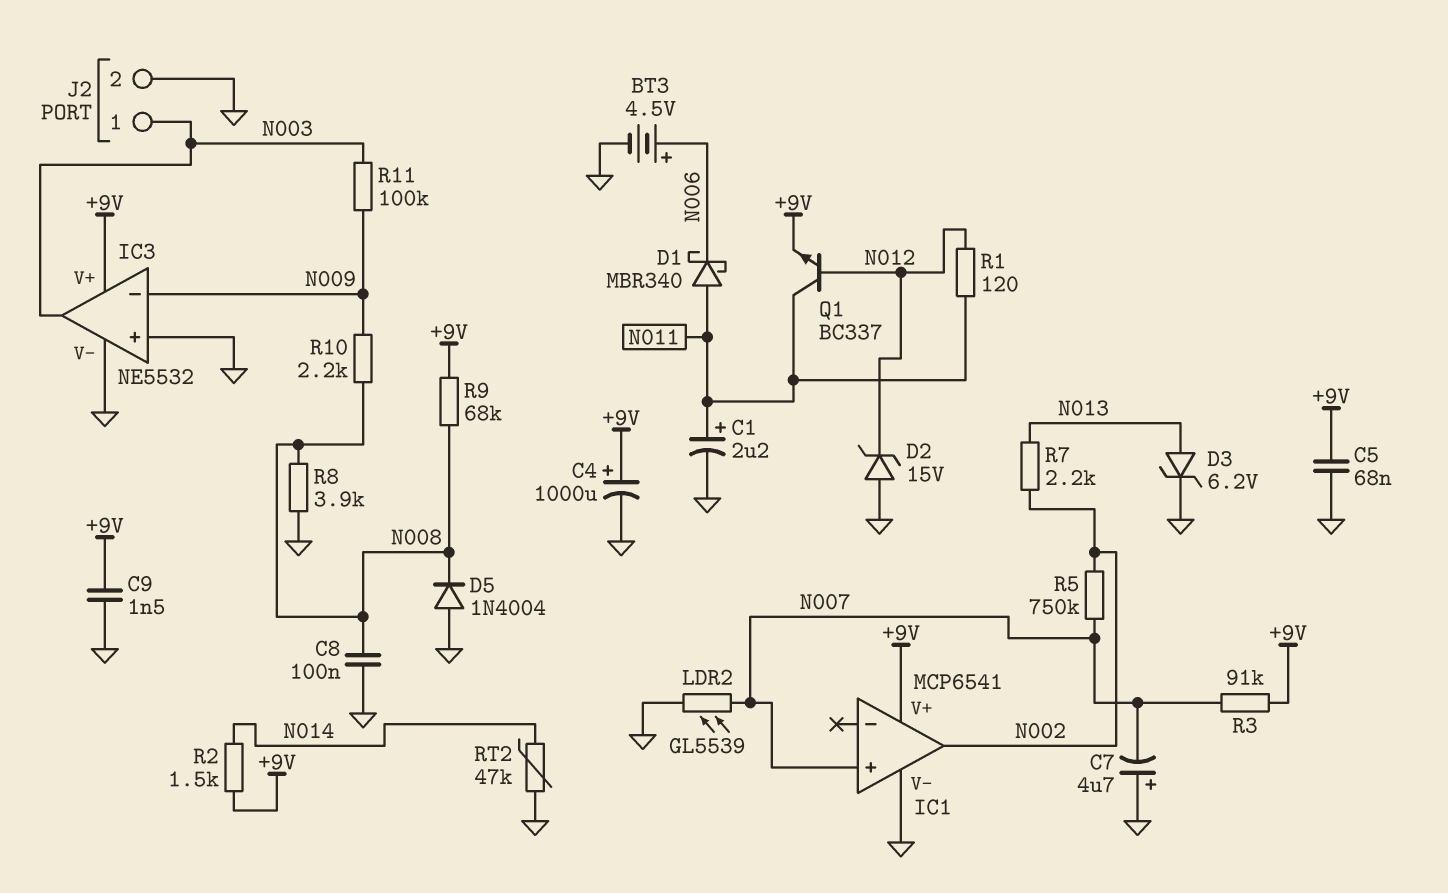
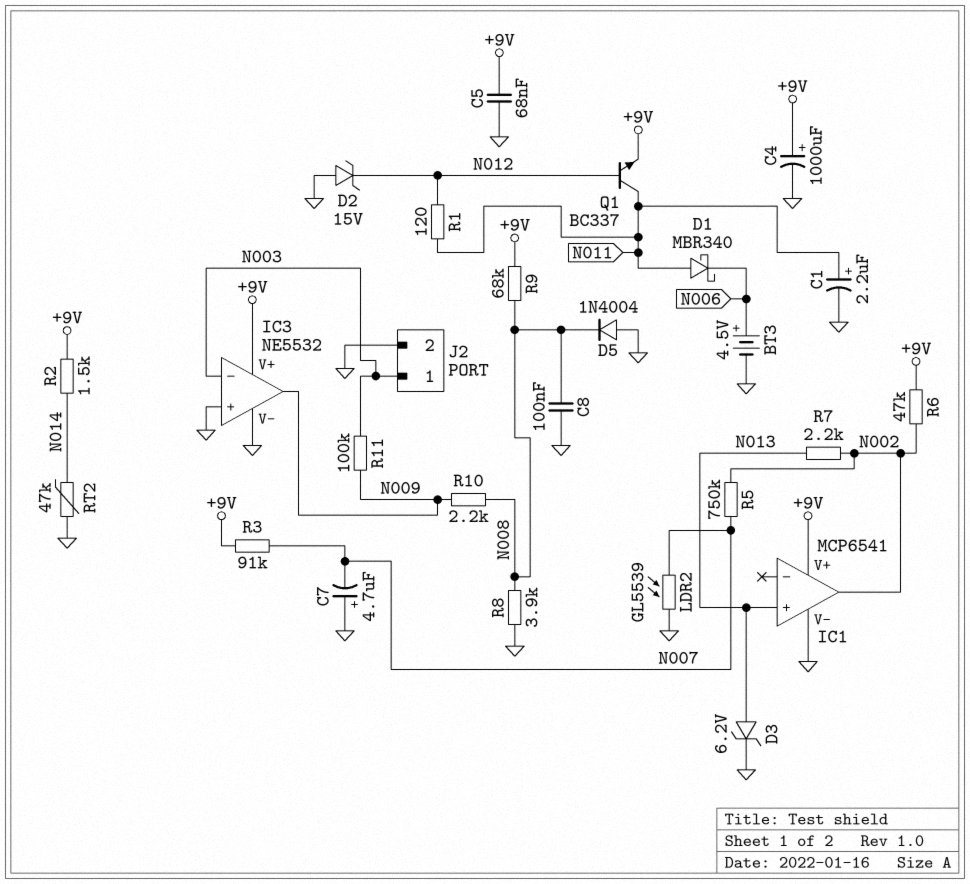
C9: 1.5nF (+9V, GND) -> none
IC1 pin in+: N007 -> N013
IC3 pin in-: N009 -> N003
IC3 pin out: N003 -> N009
R6: none -> 47k (+9V, N002)

